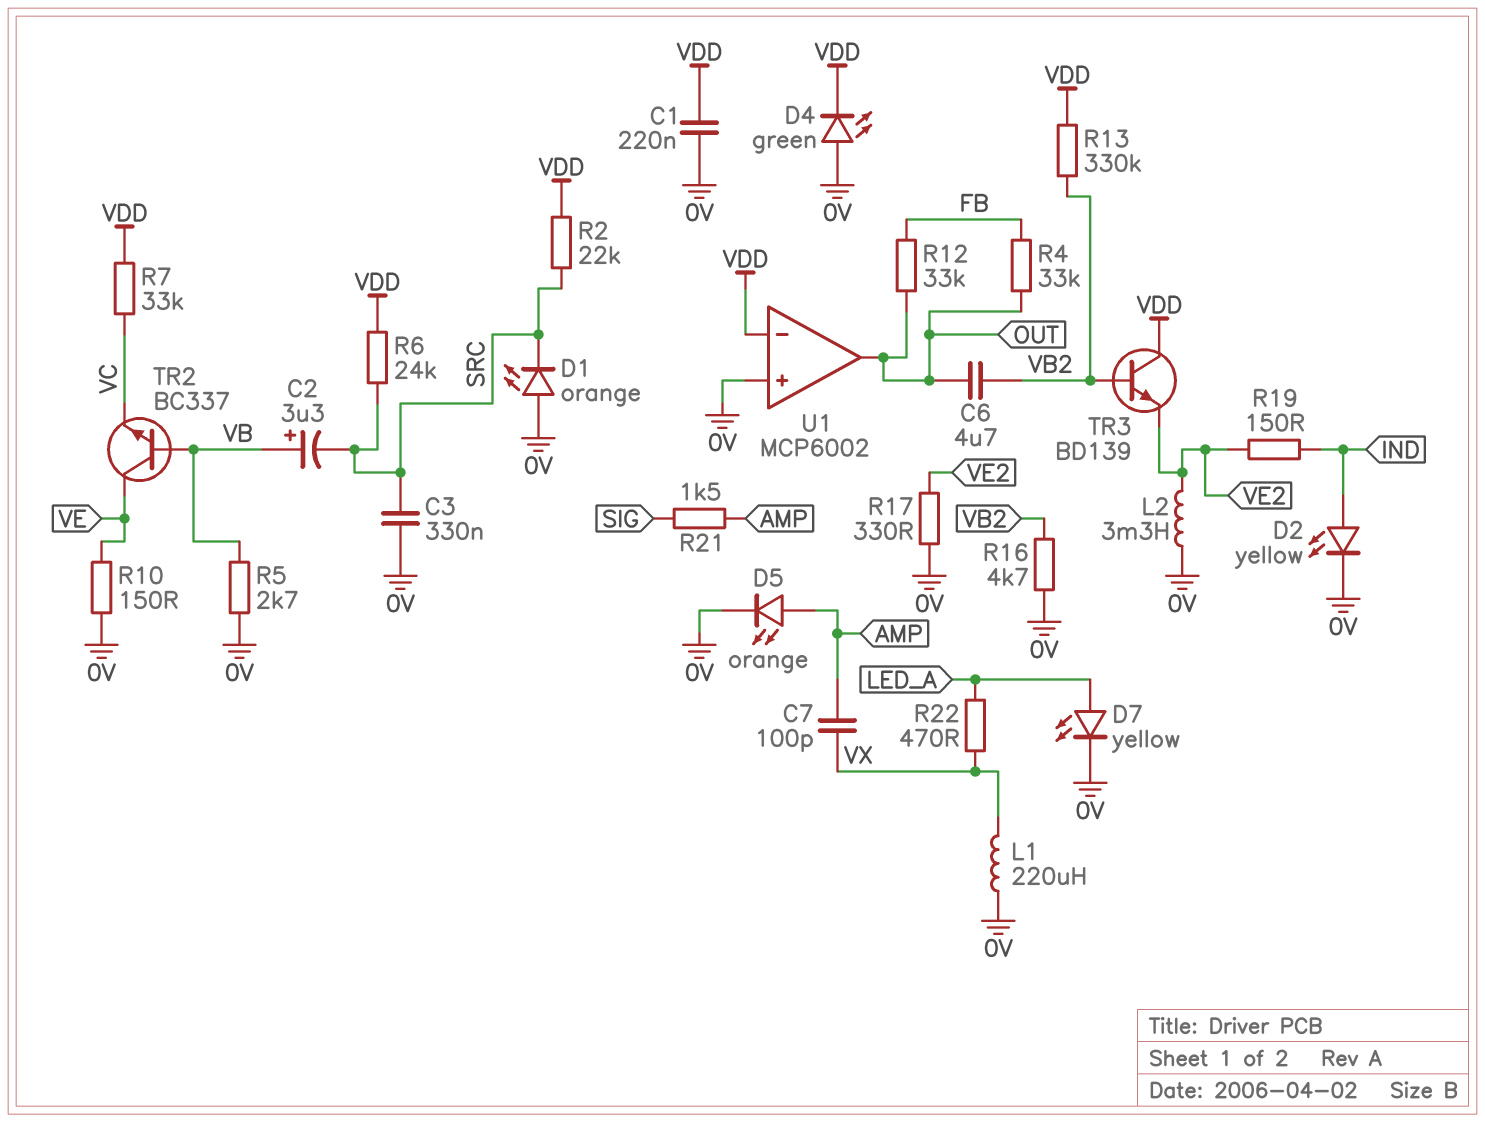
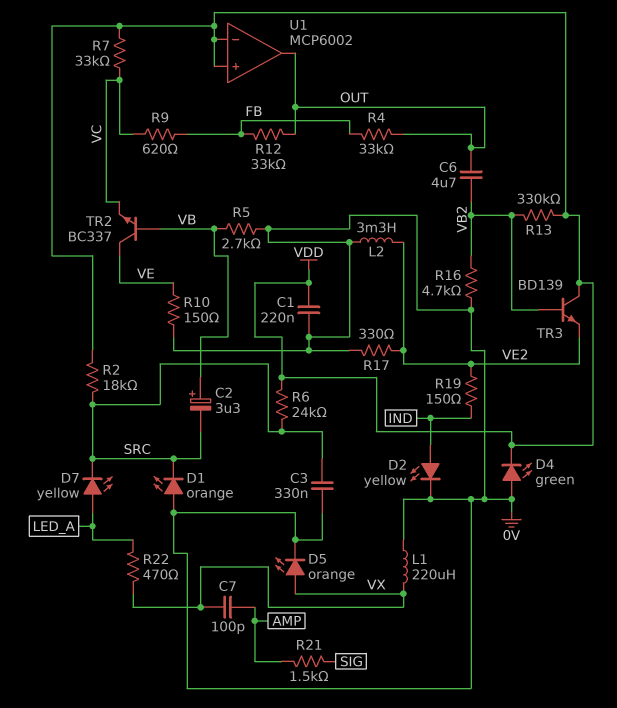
D5: LED orange (A AMP, K 0V) -> LED orange (A VX, K 0V)
D7: LED yellow (A LED_A, K 0V) -> LED yellow (A LED_A, K SRC)
R2: 22k (SRC, VDD) -> 18k (SRC, VDD)
R9: none -> 620 (FB, VC)
U1 pin in+: 0V -> VDD

